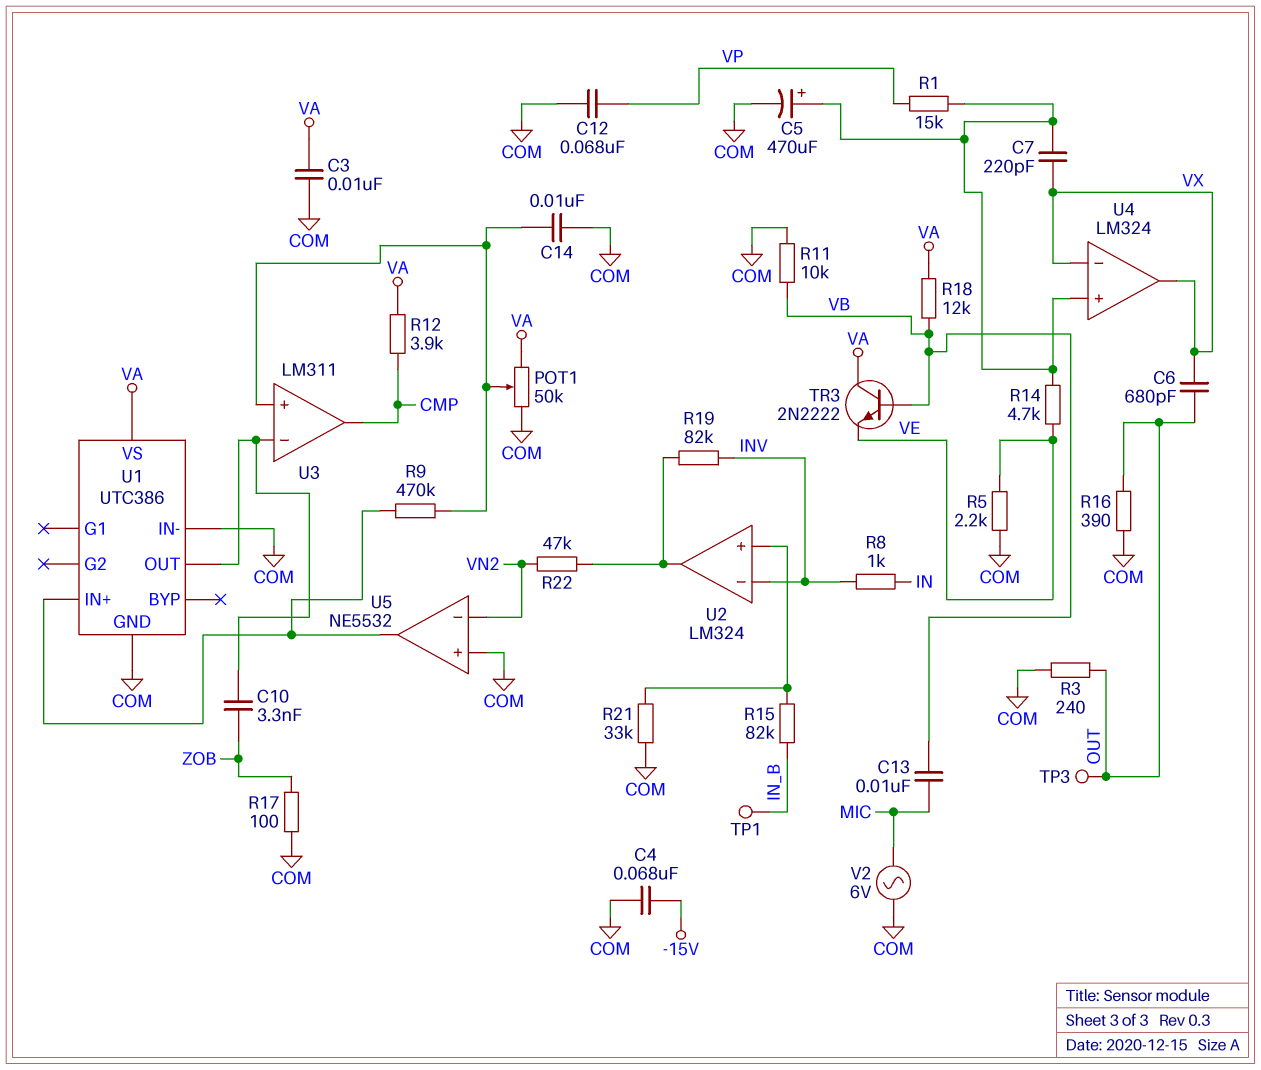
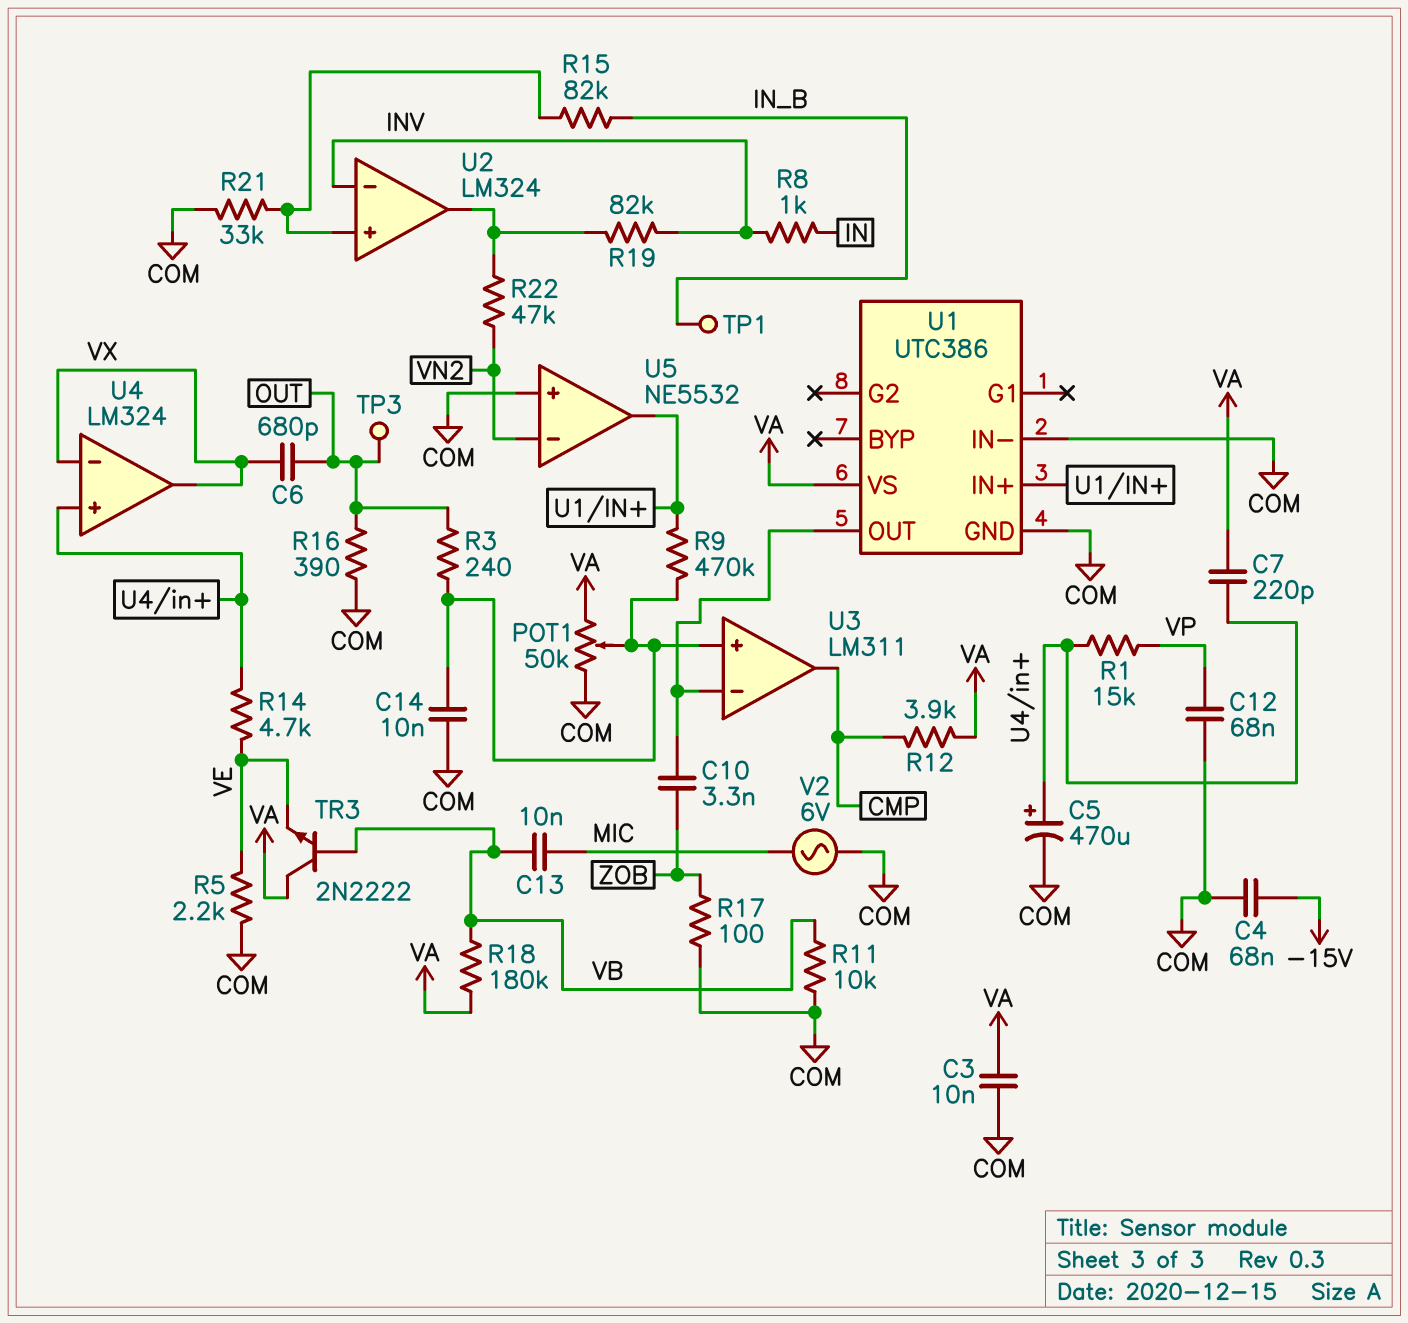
C7: 220pF (U4/in+, VX) -> 220pF (U4/in+, VA)
R3: 240 (COM, OUT) -> 240 (OUT, U3/in+)
R18: 12k (VA, VB) -> 180k (VA, VB)

